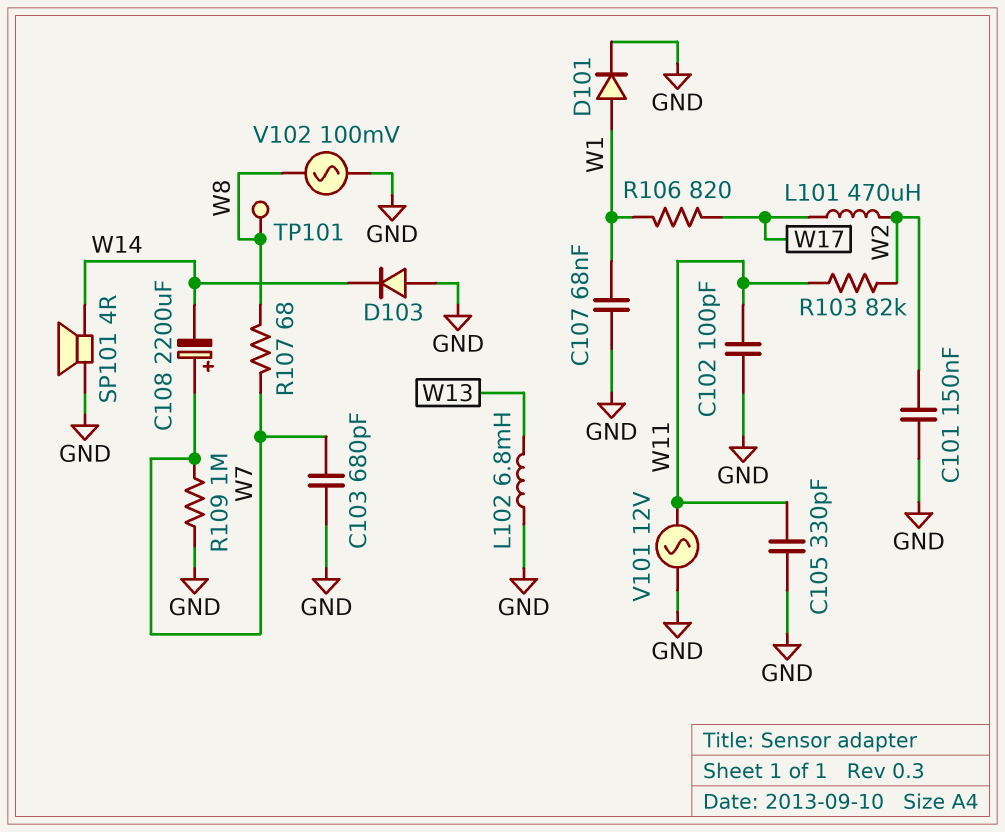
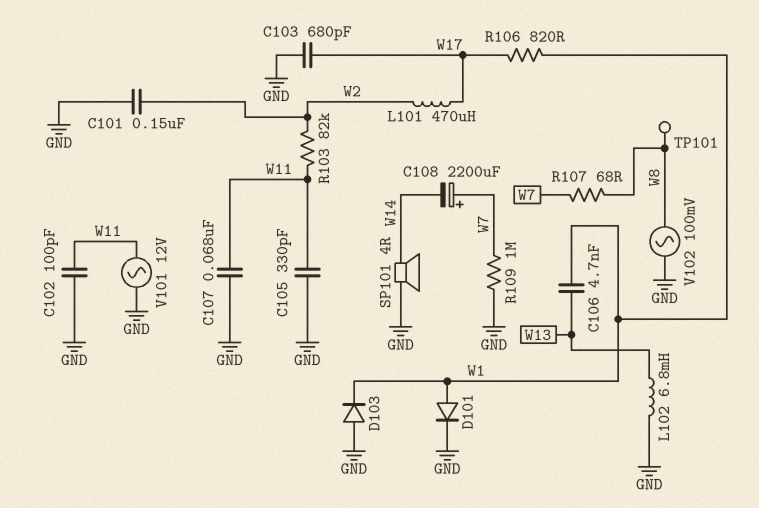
C103: 680pF (GND, W7) -> 680pF (GND, W17)
C106: none -> 4.7nF (W1, W13)
C107: 68nF (GND, W1) -> 68nF (GND, W11)
D103: diode (A GND, K W14) -> diode (A GND, K W1)

